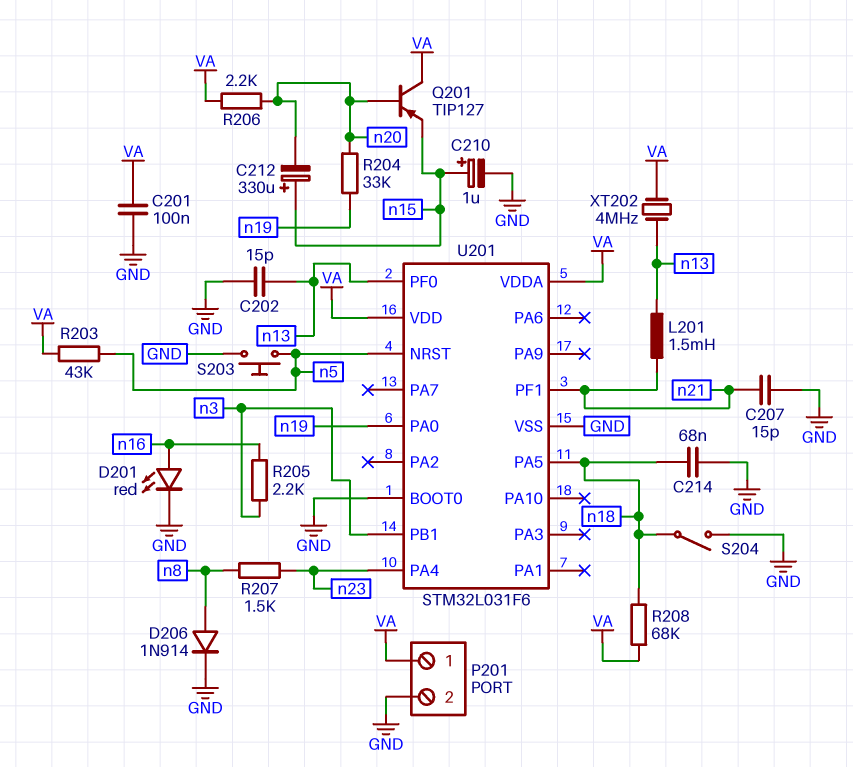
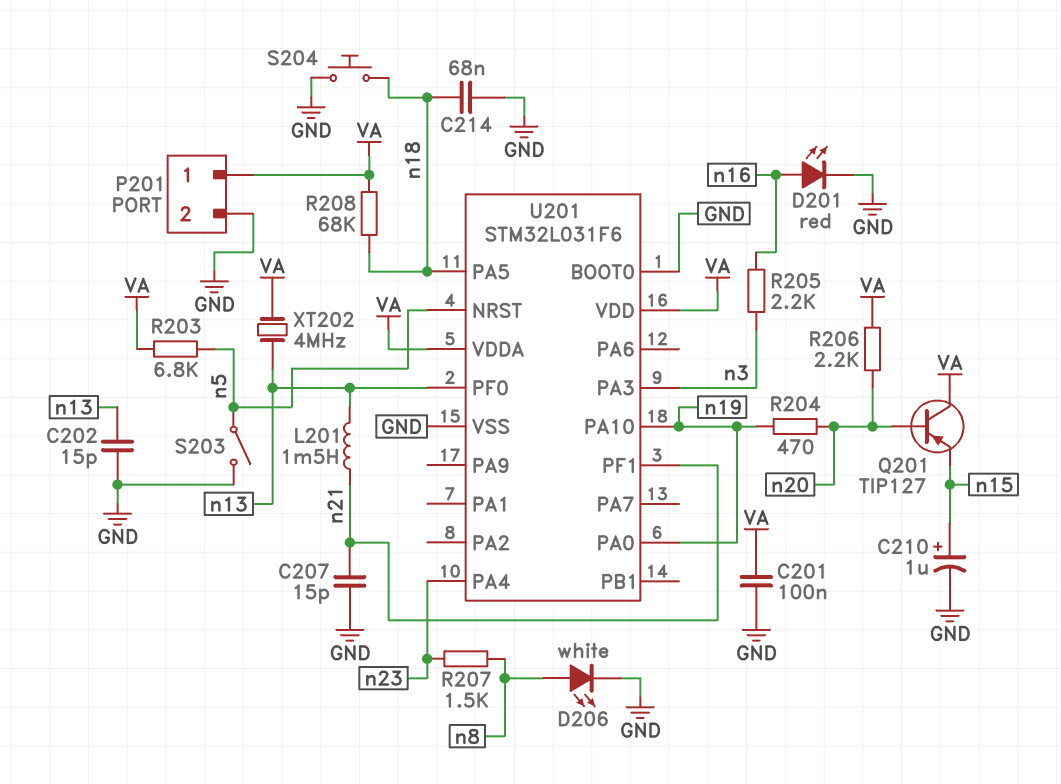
C212: 330uF (plus n15, minus n20) -> none
D206: diode 1N914 (A n8, K GND) -> LED white (A n8, K GND)
R203: 43k (VA, n5) -> 6.8k (VA, n5)
R204: 33k (n19, n20) -> 470 (n19, n20)
S203: button (GND, n5) -> switch (GND, n5)
S204: switch (GND, n18) -> button (GND, n18)
U201 pin PA3: none -> n3
U201 pin PA10: none -> n19
U201 pin PB1: n3 -> none

